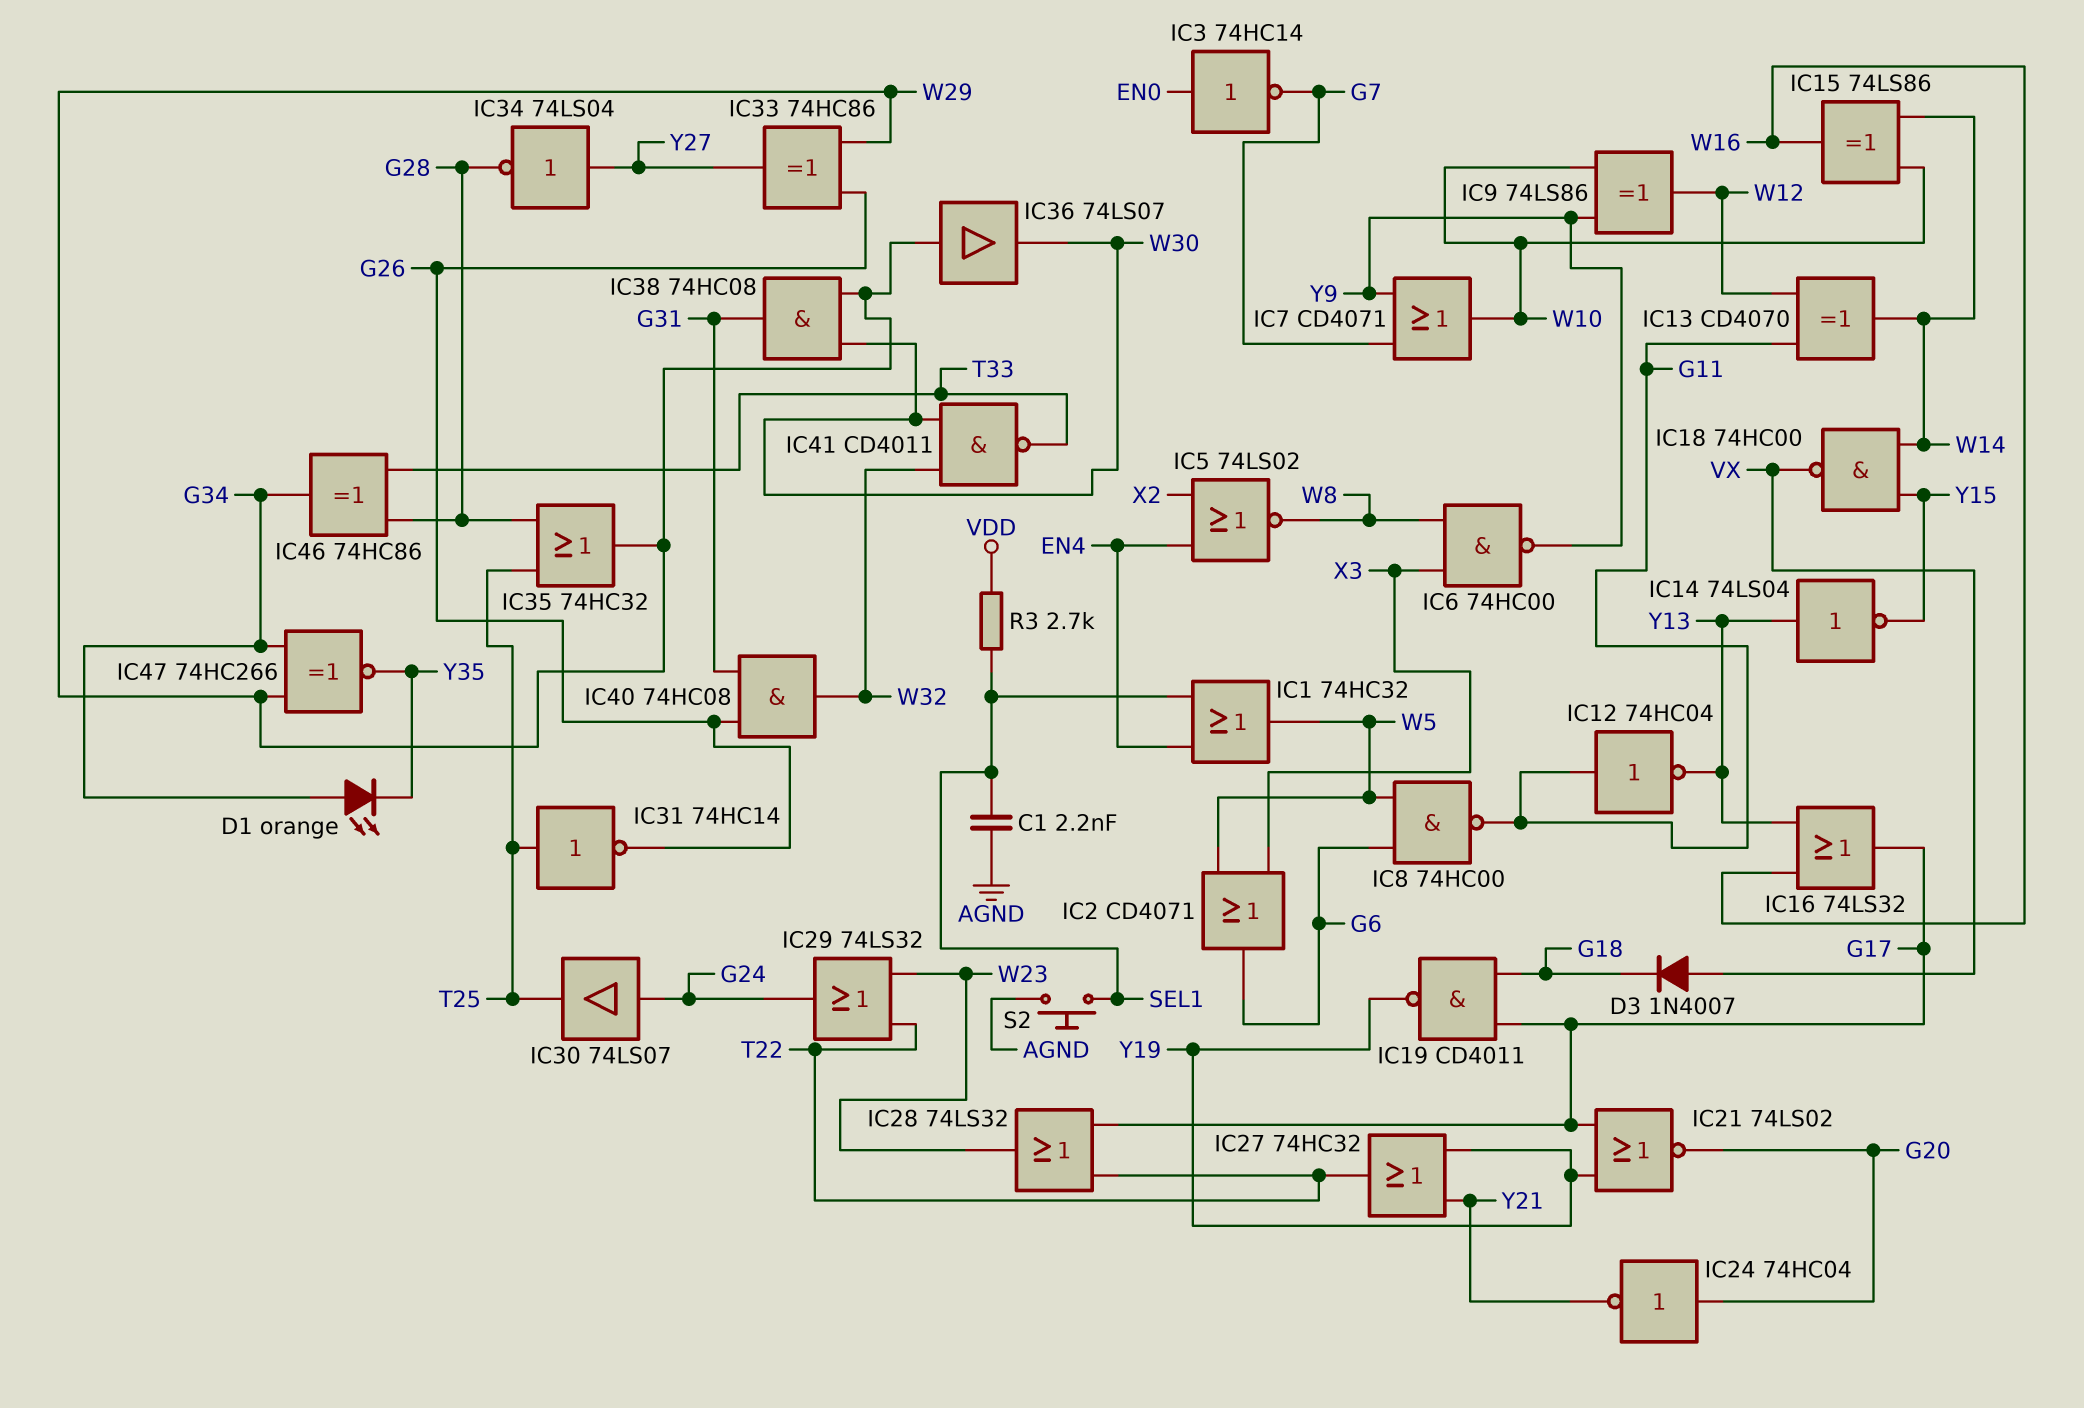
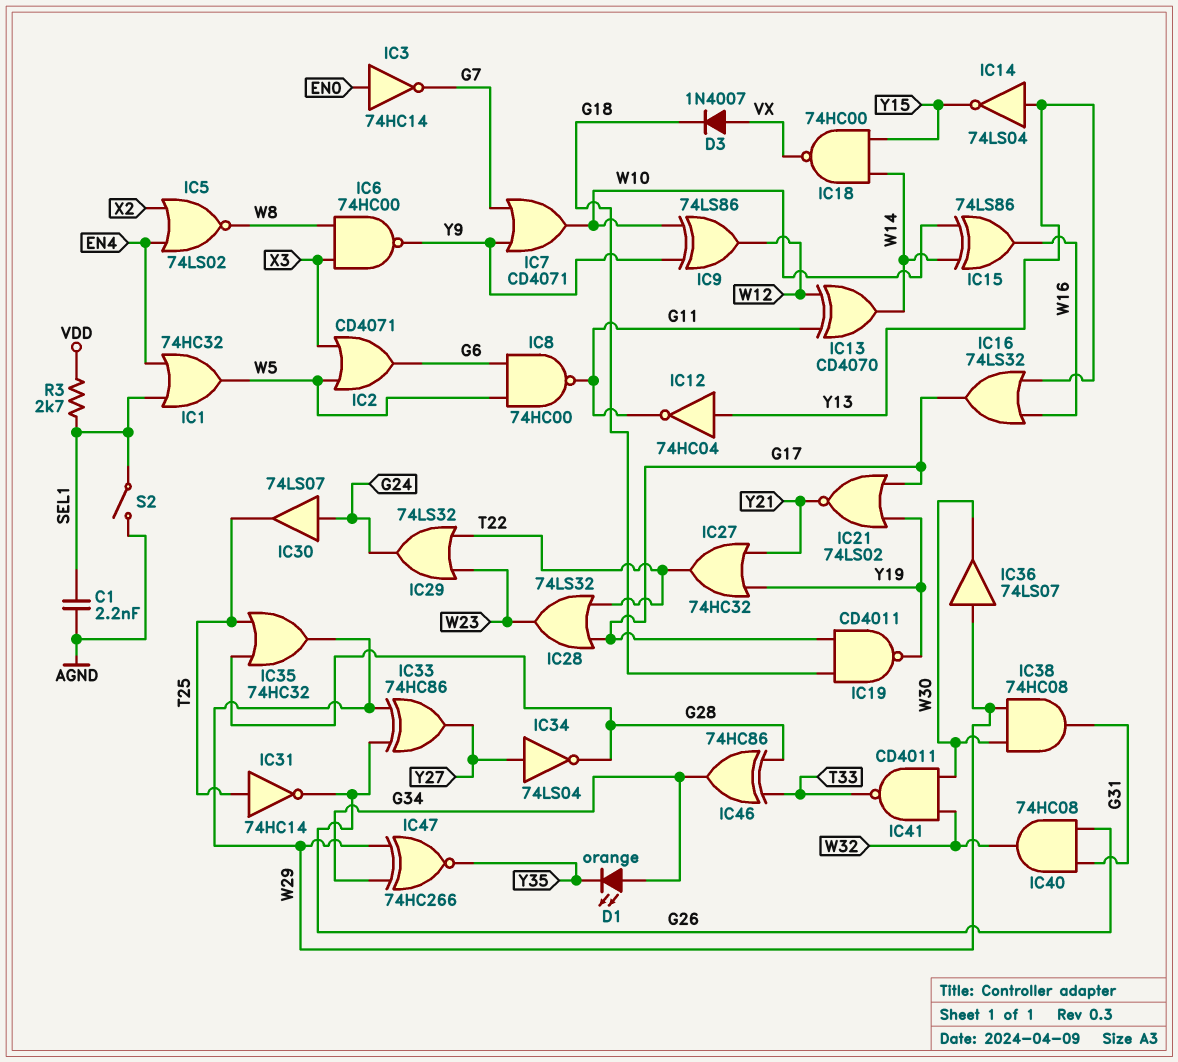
IC12: NOT 74HC04 (in G11, out Y13) -> NOT 74HC04 (in Y13, out G11)
IC21: NOR 74LS02 (in G17, in Y19, out G20) -> NOR 74LS02 (in G17, in Y19, out Y21)
IC24: NOT 74HC04 (in G20, out Y21) -> none
S2: button (AGND, SEL1) -> switch (AGND, SEL1)

